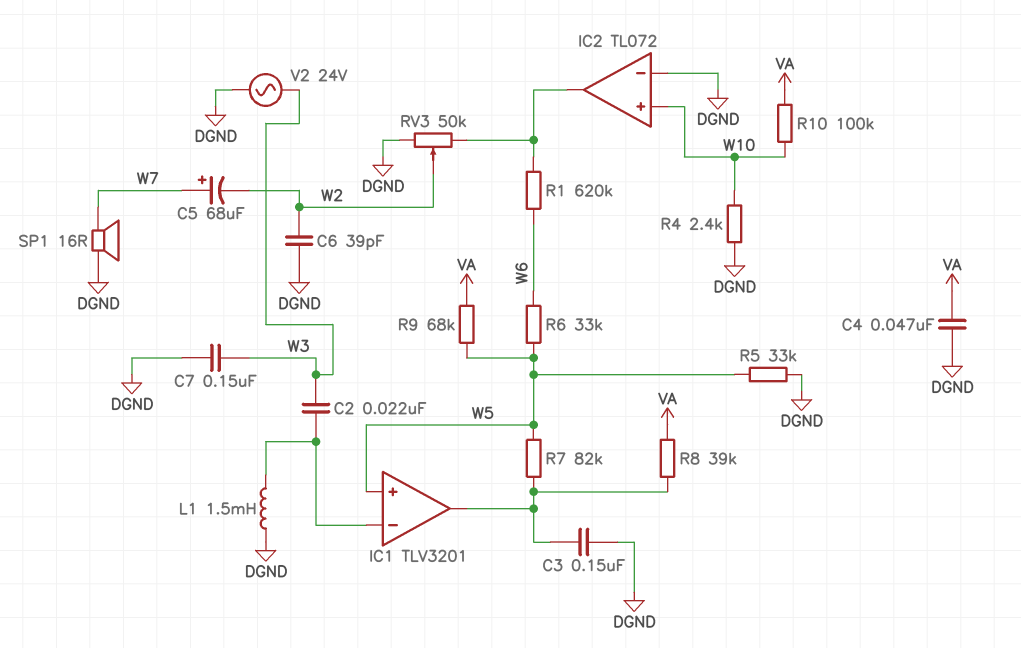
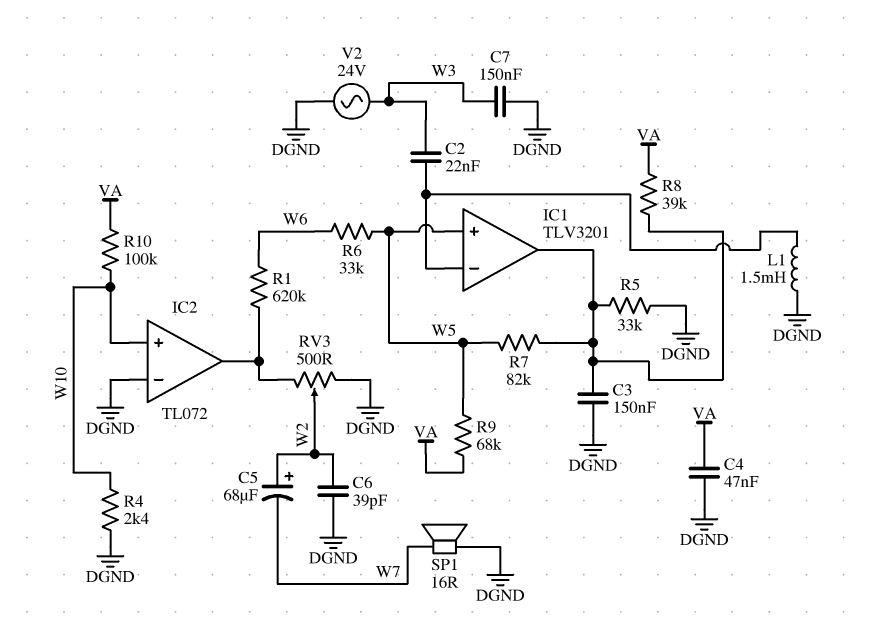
C5: 68uF (plus W7, minus W2) -> 68uF (plus W2, minus W7)
R5: 33k (DGND, W5) -> 33k (DGND, IC1/out)
RV3: 50k (DGND, IC2/out, wiper W2) -> 500 (DGND, IC2/out, wiper W2)

